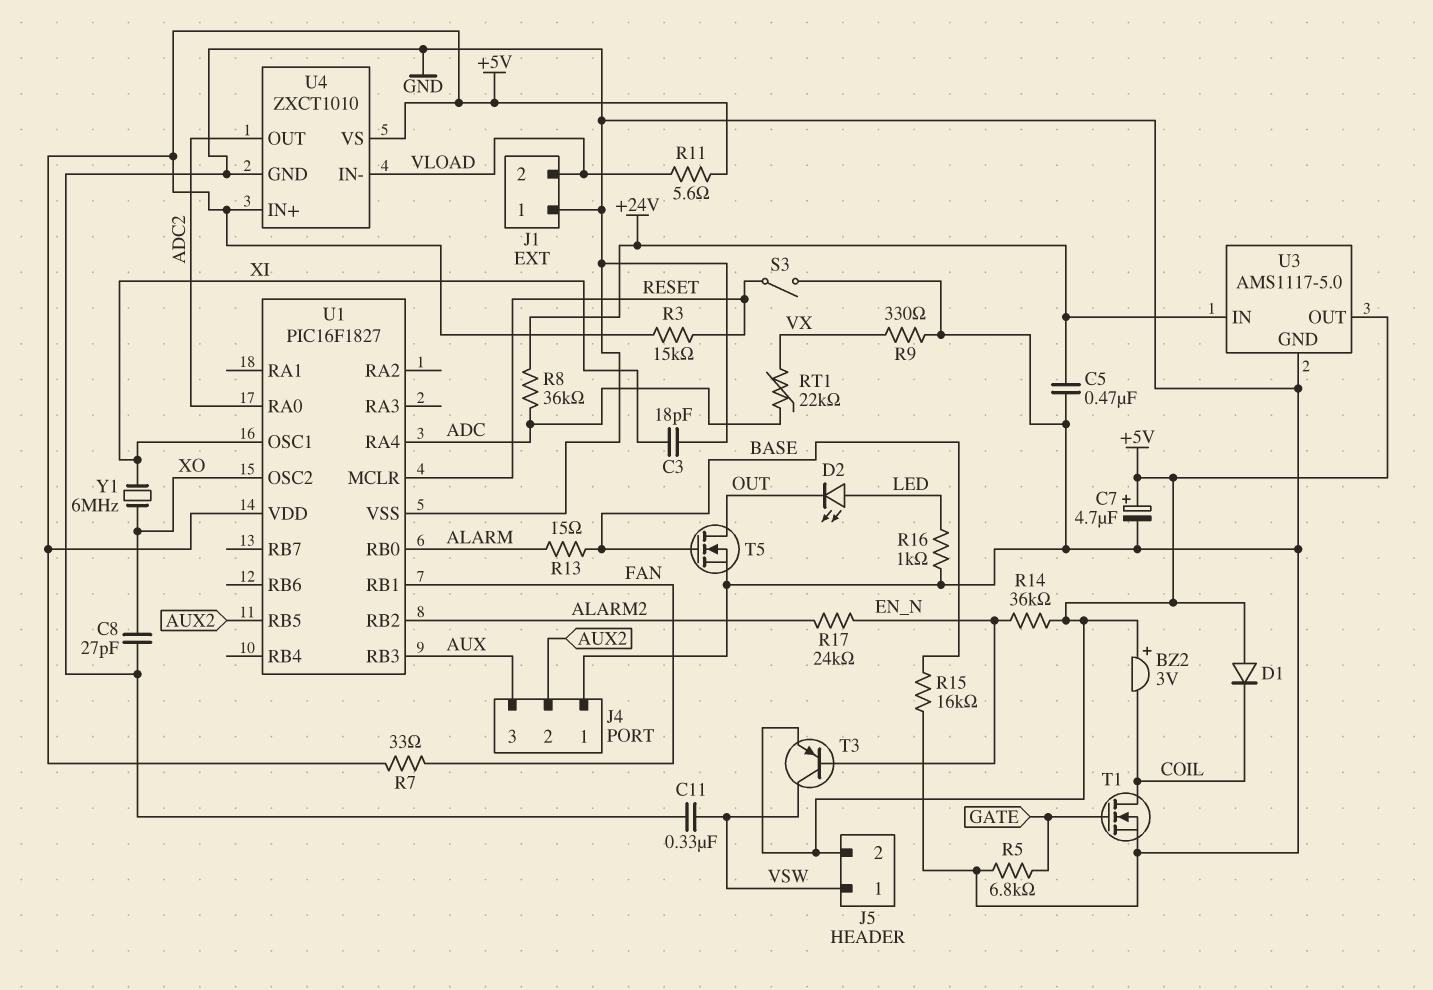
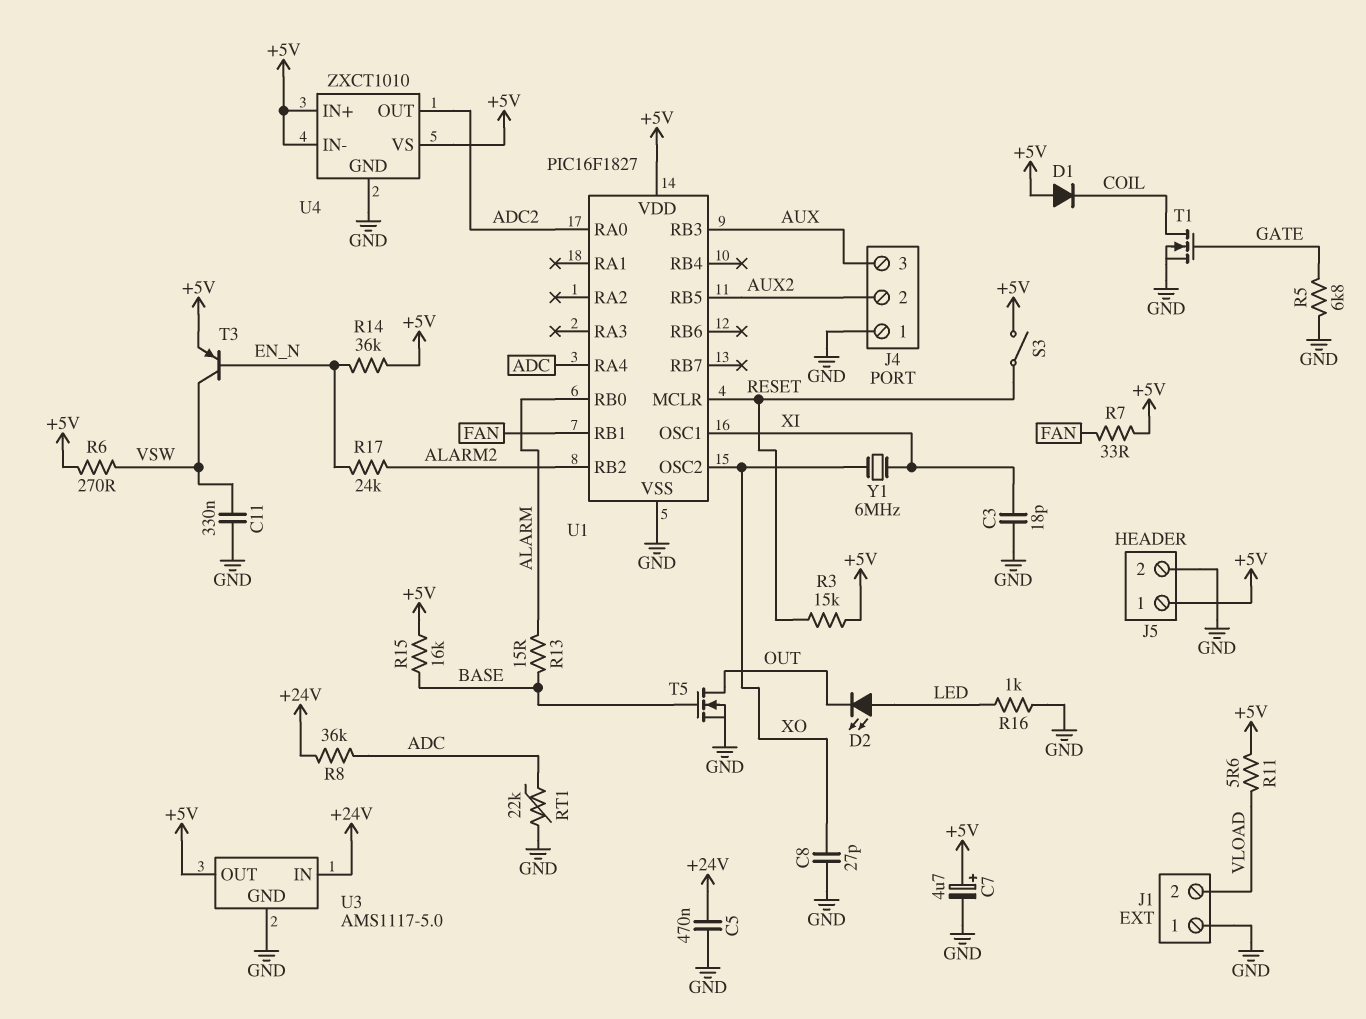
BZ2: buzzer 3V (plus +5V, minus COIL) -> none
J5 pin 1: VSW -> +5V
J5 pin 2: +5V -> GND
R6: none -> 270 (+5V, VSW)
R9: 330 (GND, VX) -> none
R15: 16k (BASE, GND) -> 16k (+5V, BASE)
RT1: 22k (ADC, VX) -> 22k (ADC, GND)
S3: switch (GND, RESET) -> switch (+5V, RESET)
U4 pin IN-: VLOAD -> +5V

